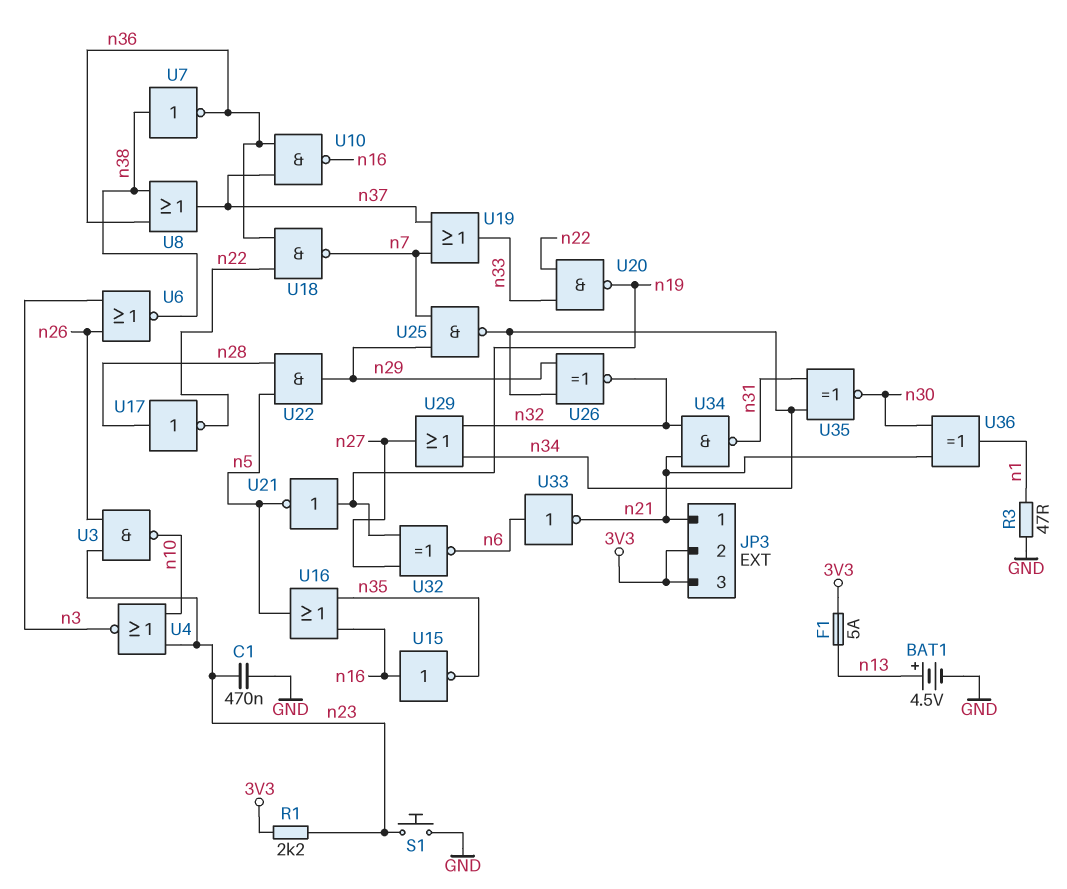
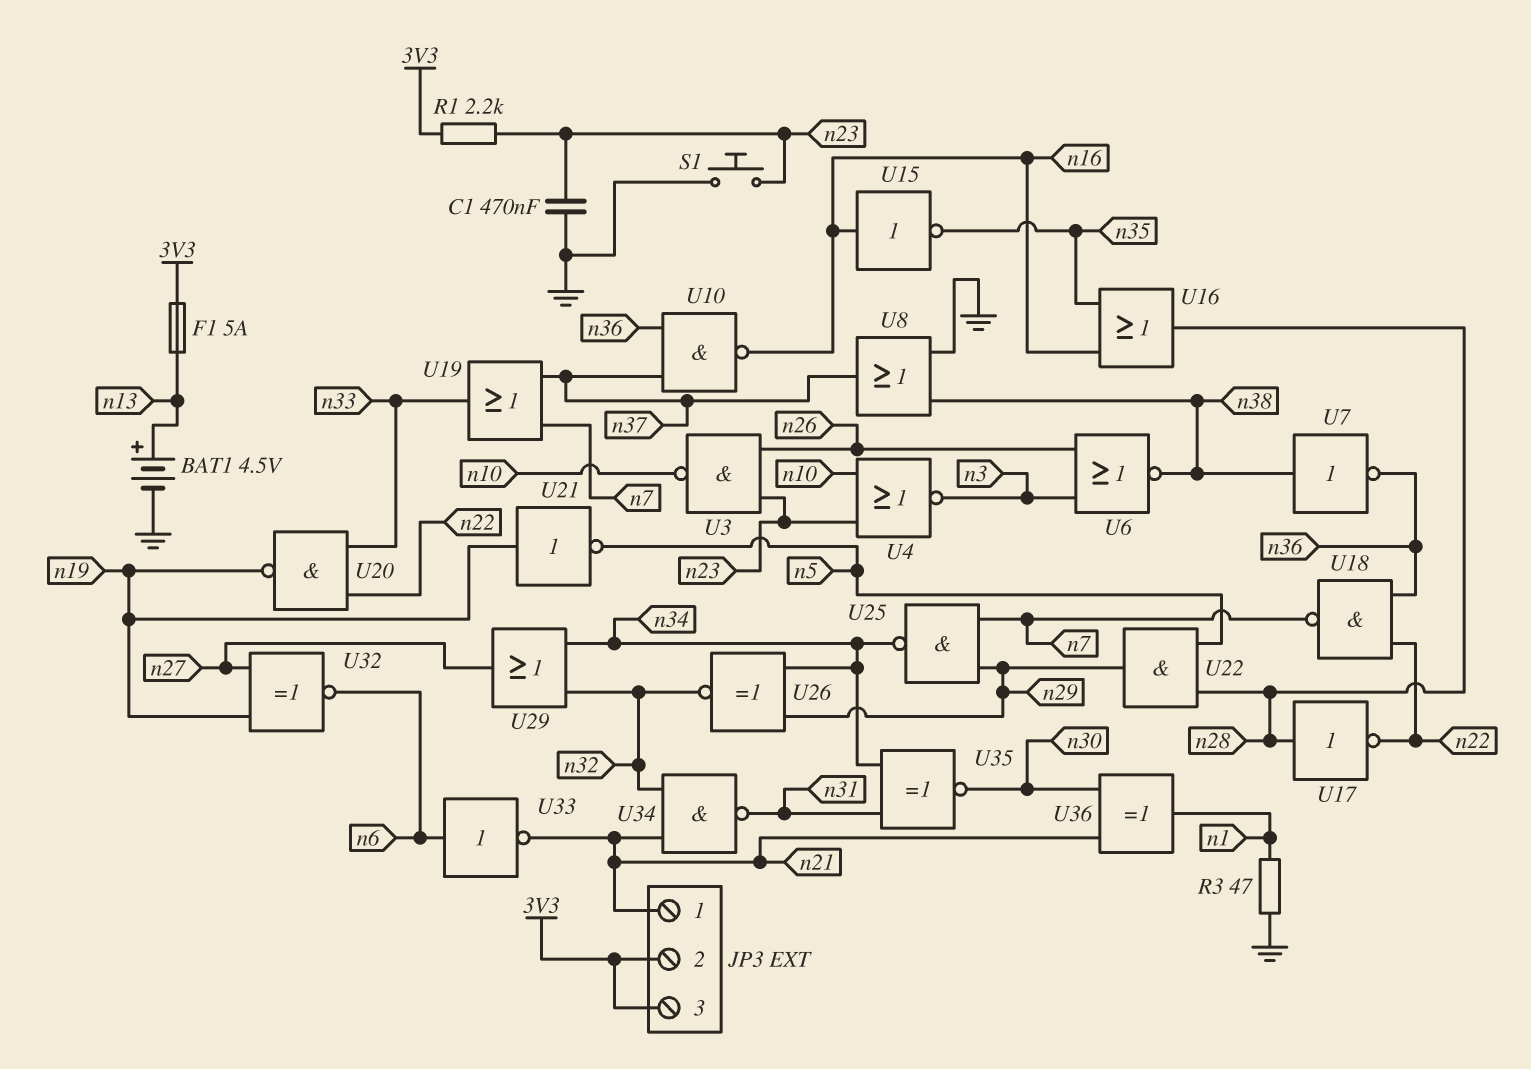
U8: OR (in n36, in n38, out n37) -> OR (in GND, in n38, out n37)
U16: OR (in n16, in n35, out n5) -> OR (in n16, in n35, out n28)

